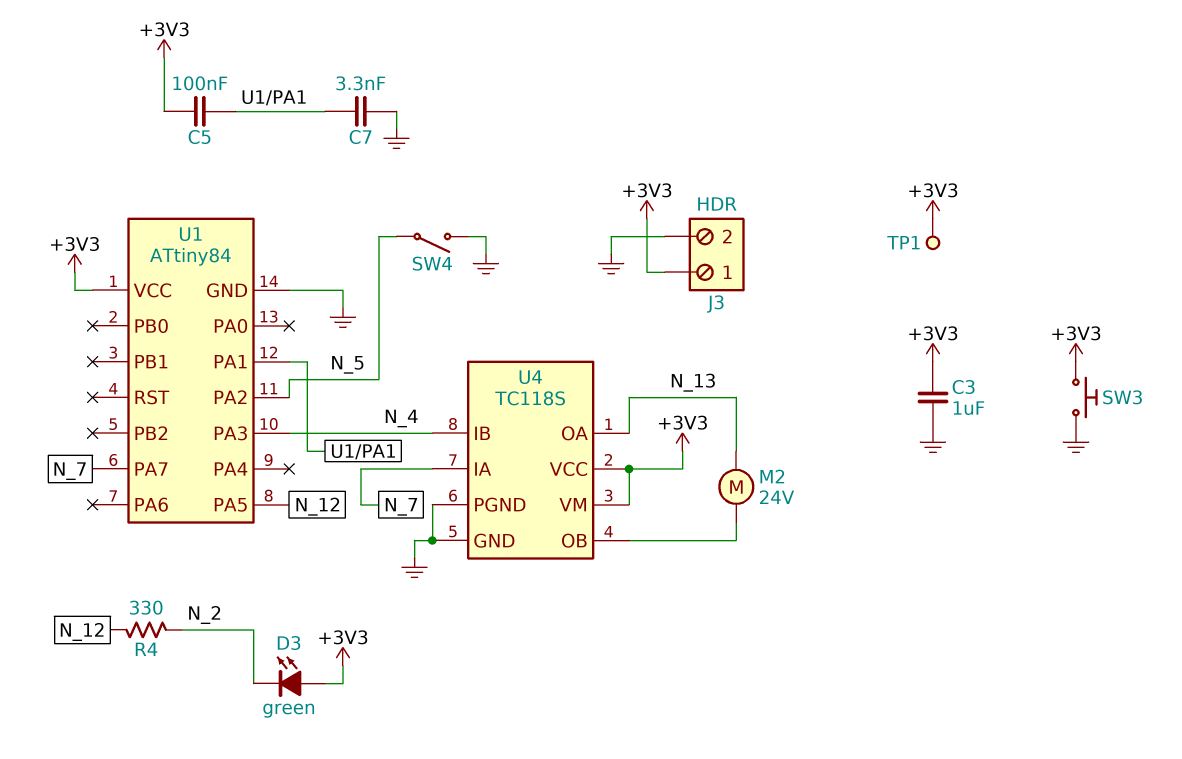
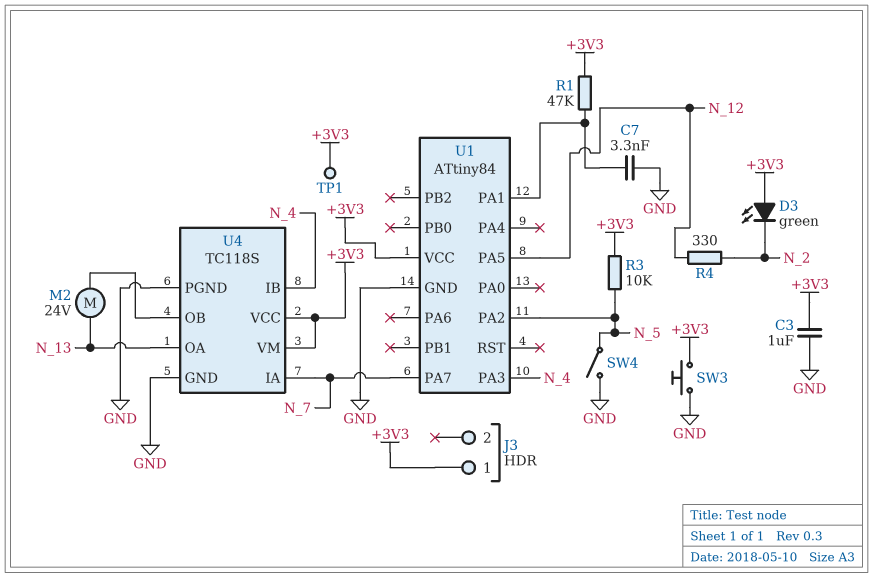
C5: 100nF (+3V3, U1/PA1) -> none
J3 pin 2: GND -> none
R1: none -> 47k (+3V3, U1/PA1)
R3: none -> 10k (+3V3, N_5)

